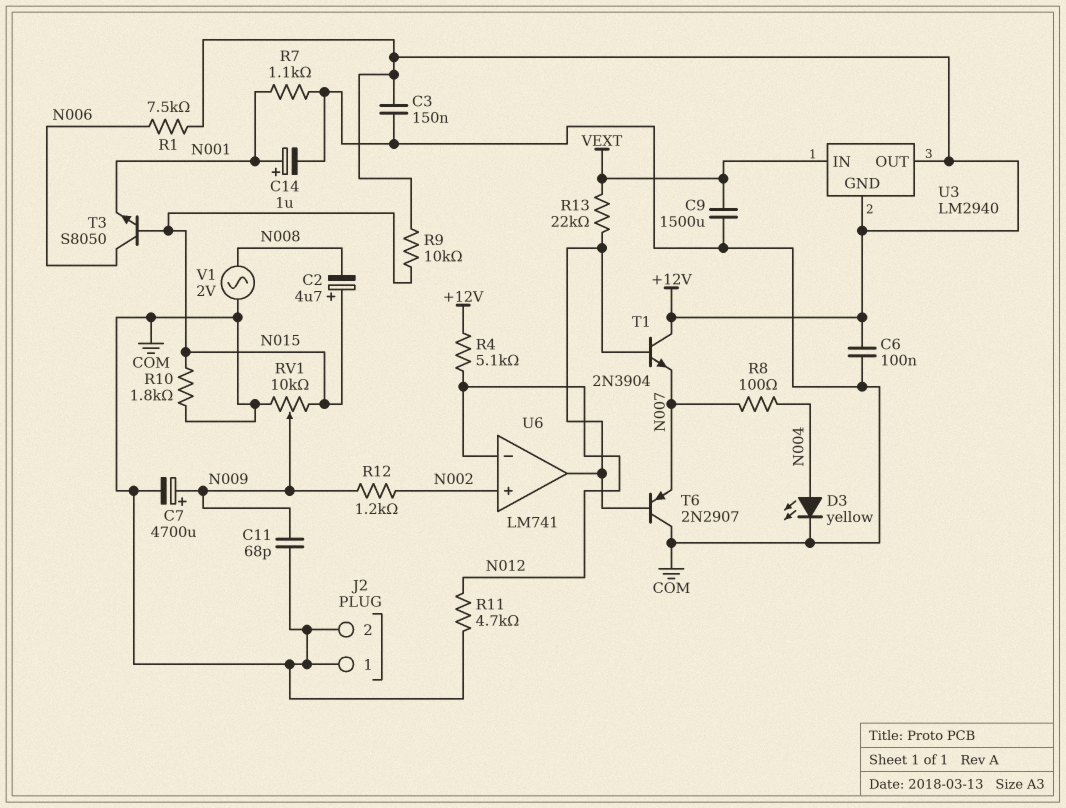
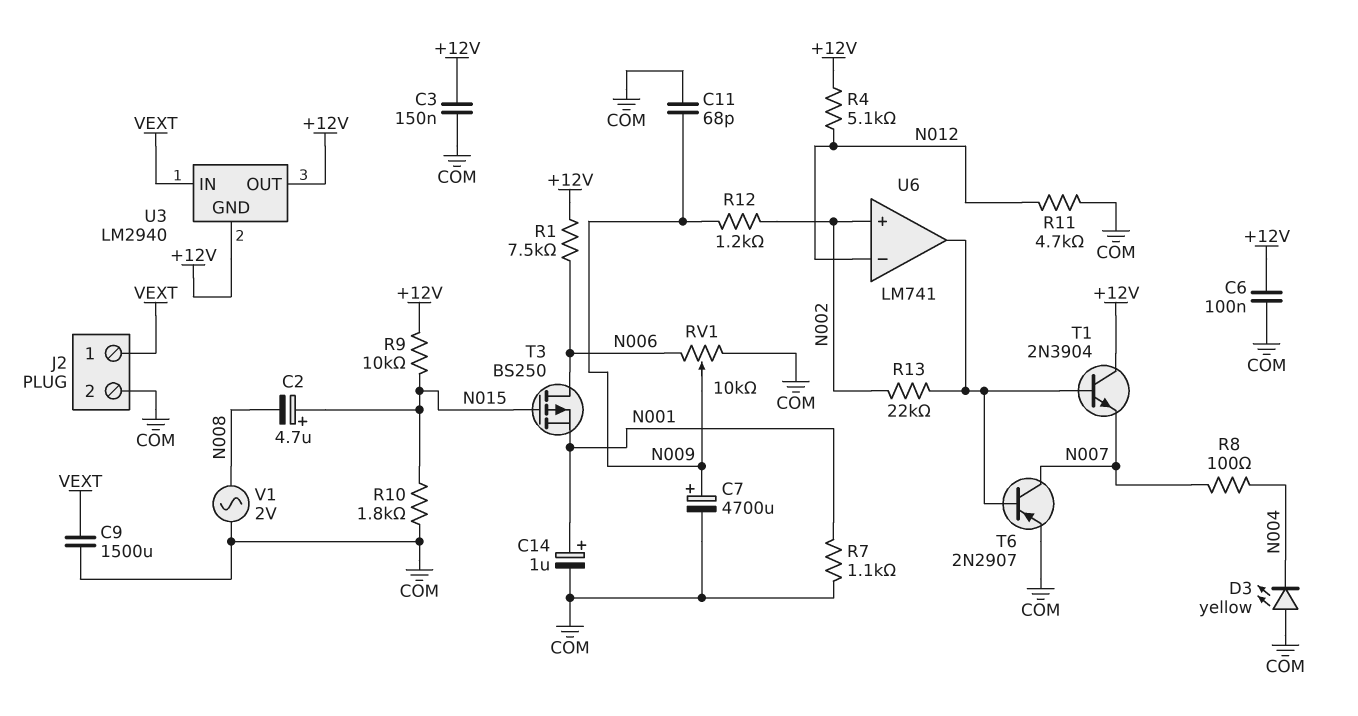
D3: LED yellow (A N004, K COM) -> LED yellow (A COM, K N004)
J2 pin 1: COM -> VEXT
R13: 22k (U6/out, VEXT) -> 22k (N002, U6/out)
RV1: 10k (COM, N015, wiper N009) -> 10k (COM, N006, wiper N009)
T3: NPN S8050 (B N015, C N006, E N001) -> PMOS BS250 (G N015, D N006, S N001)
T6: PNP 2N2907 (B U6/out, C COM, E N007) -> PNP 2N2907 (B U6/out, C N007, E COM)

